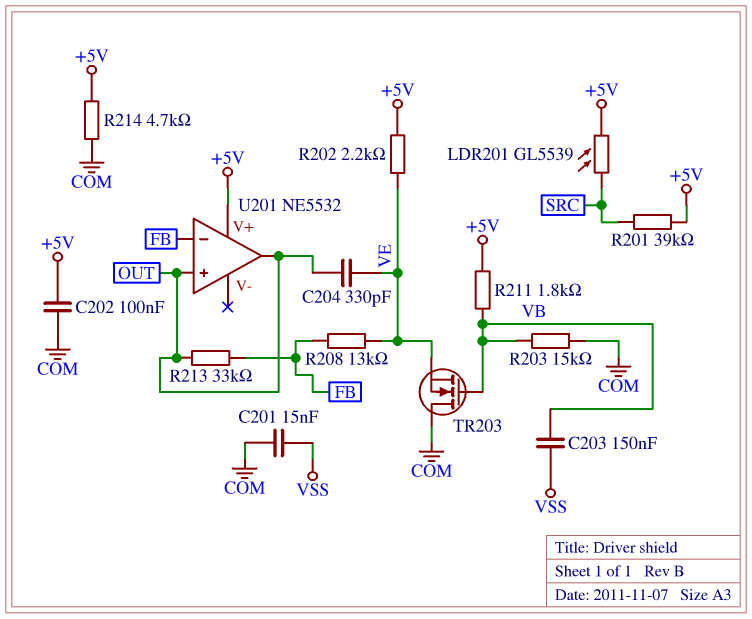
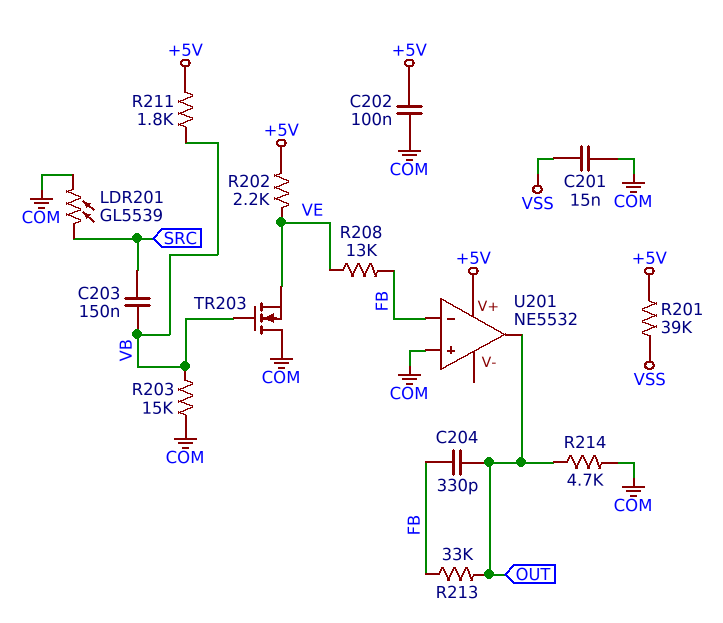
C203: 150nF (VB, VSS) -> 150nF (SRC, VB)
C204: 330pF (OUT, VE) -> 330pF (FB, OUT)
LDR201: GL5539 (+5V, SRC) -> GL5539 (COM, SRC)
R201: 39k (+5V, SRC) -> 39k (+5V, VSS)
R214: 4.7k (+5V, COM) -> 4.7k (COM, OUT)
U201 pin in+: OUT -> COM

